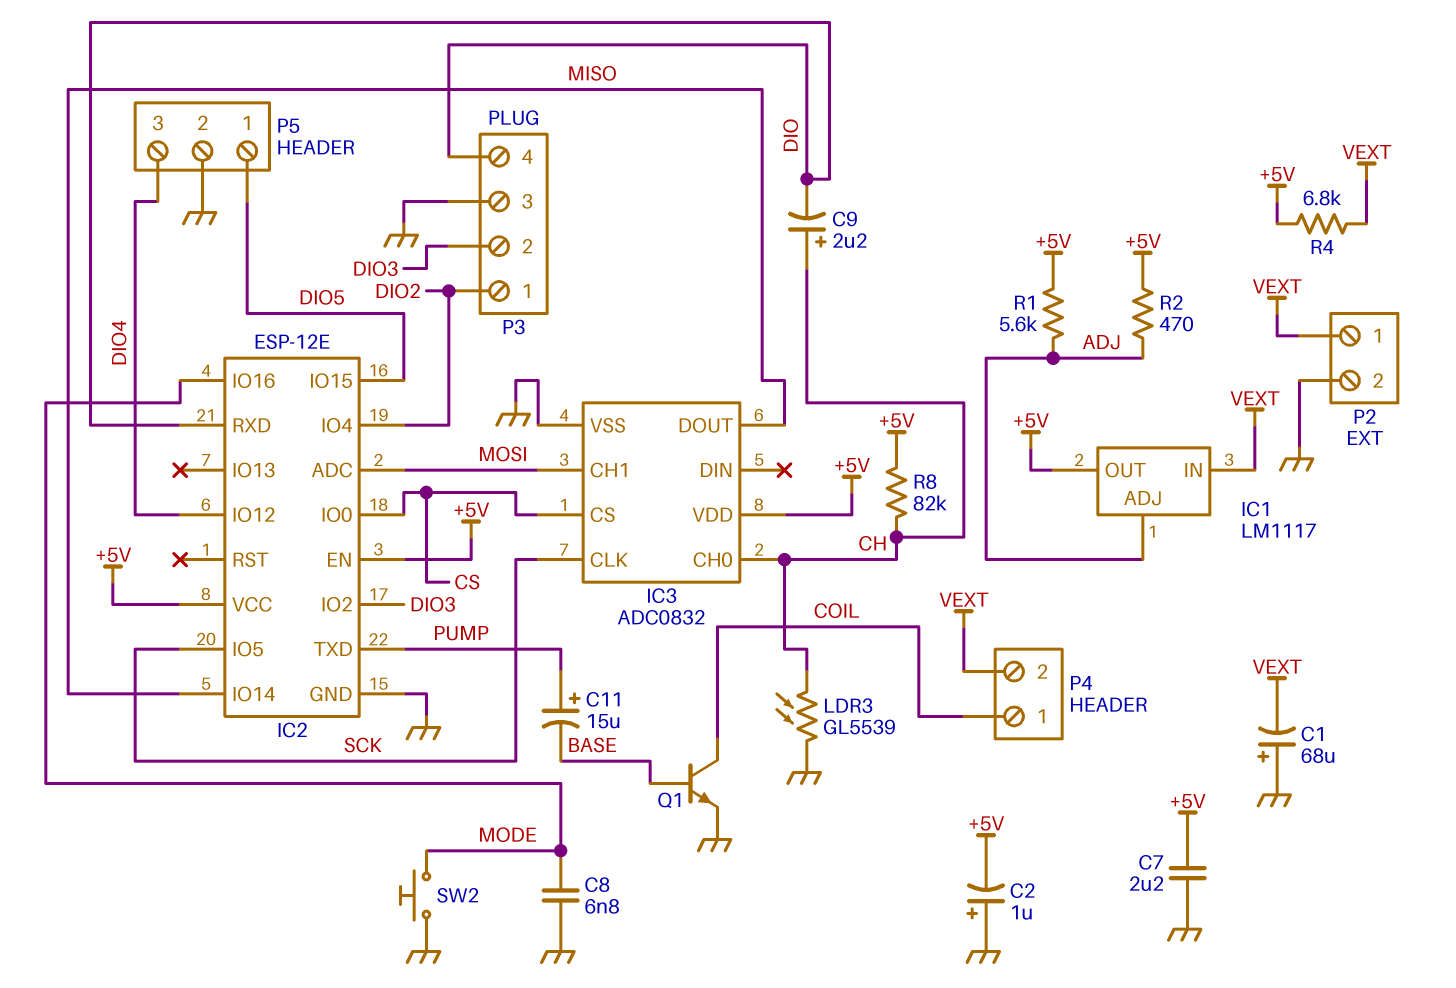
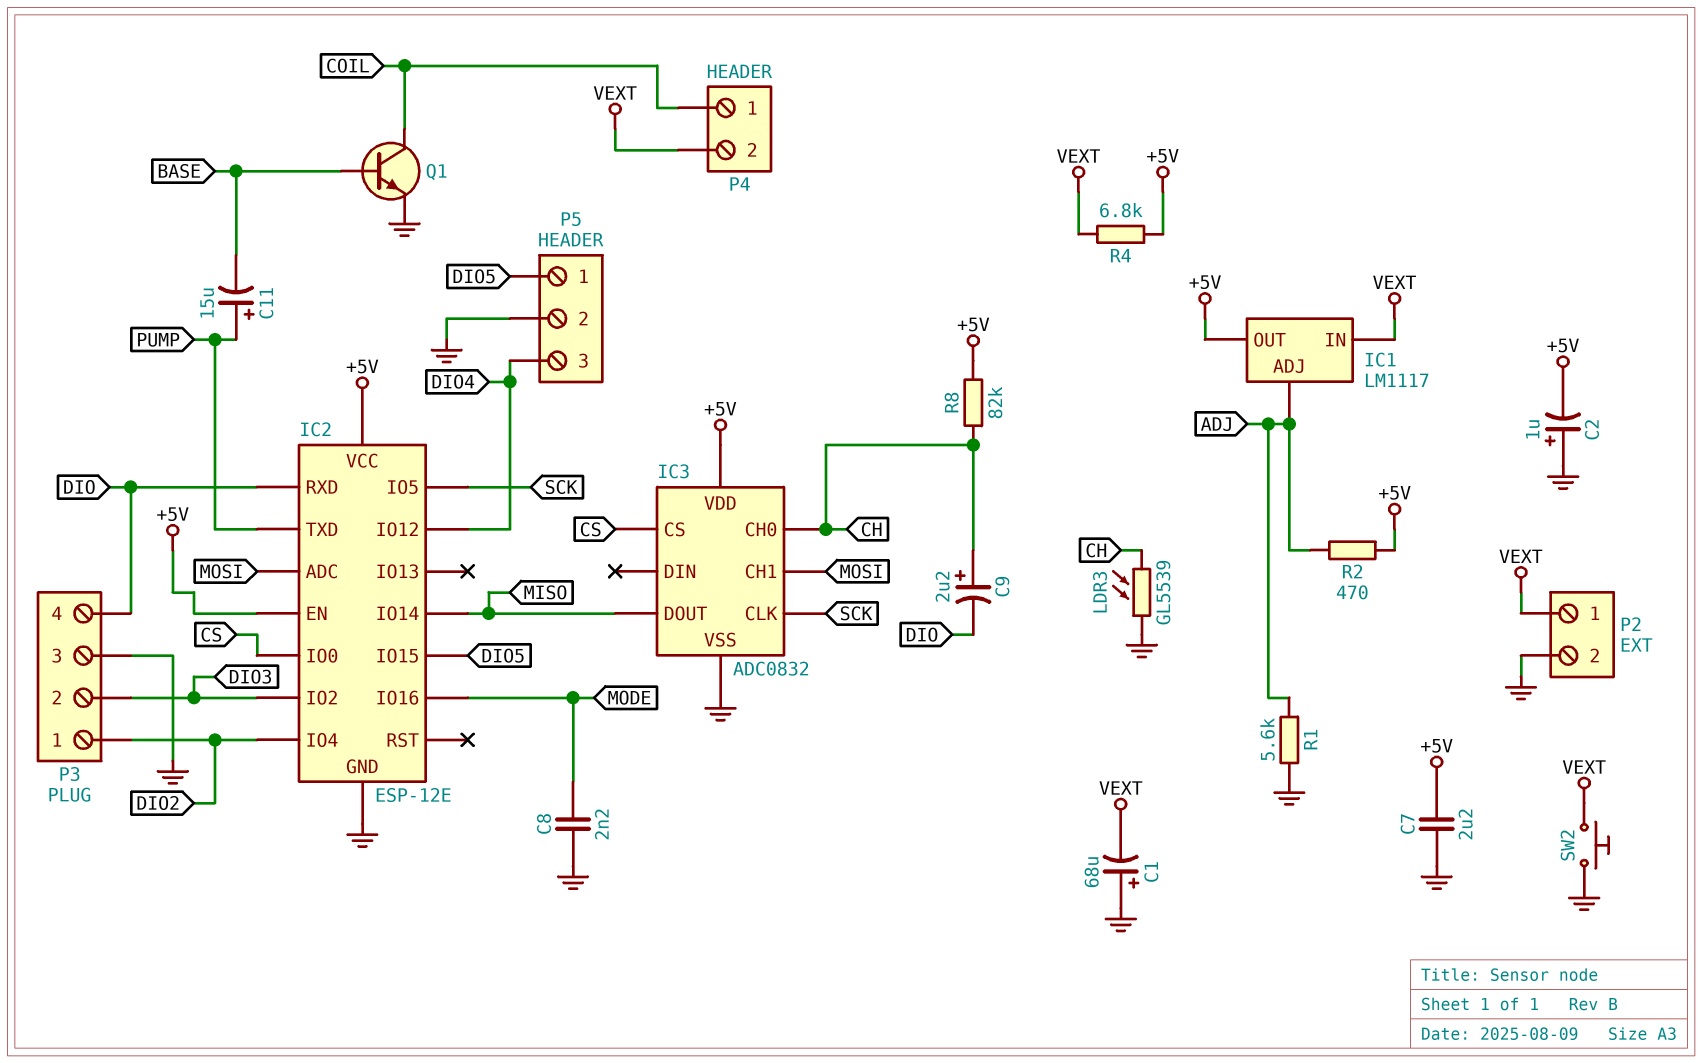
C8: 6.8nF (GND, MODE) -> 2.2nF (GND, MODE)
R1: 5.6k (+5V, ADJ) -> 5.6k (ADJ, GND)
SW2: button (GND, MODE) -> button (GND, VEXT)

